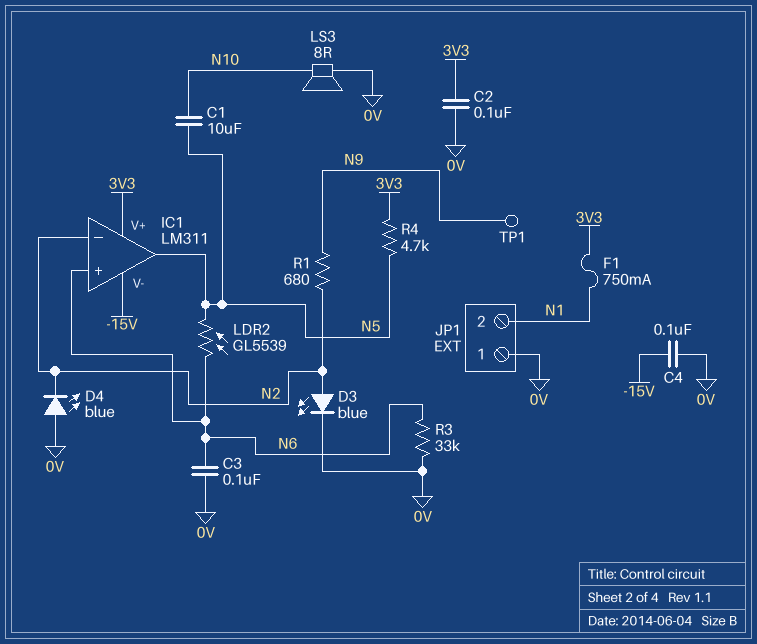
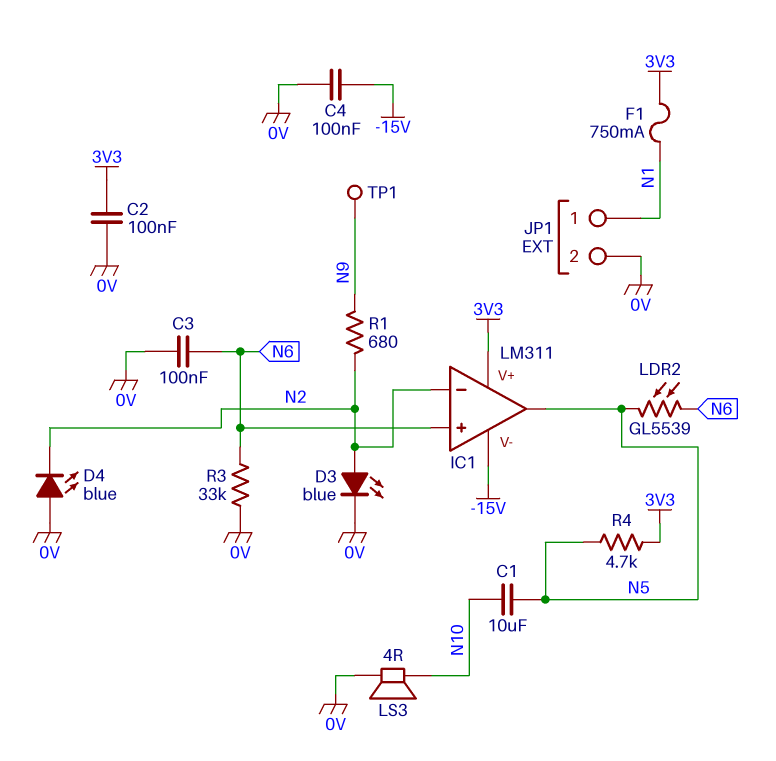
JP1 pin 1: 0V -> N1
JP1 pin 2: N1 -> 0V
LS3: speaker 8R (0V, N10) -> speaker 4R (0V, N10)

